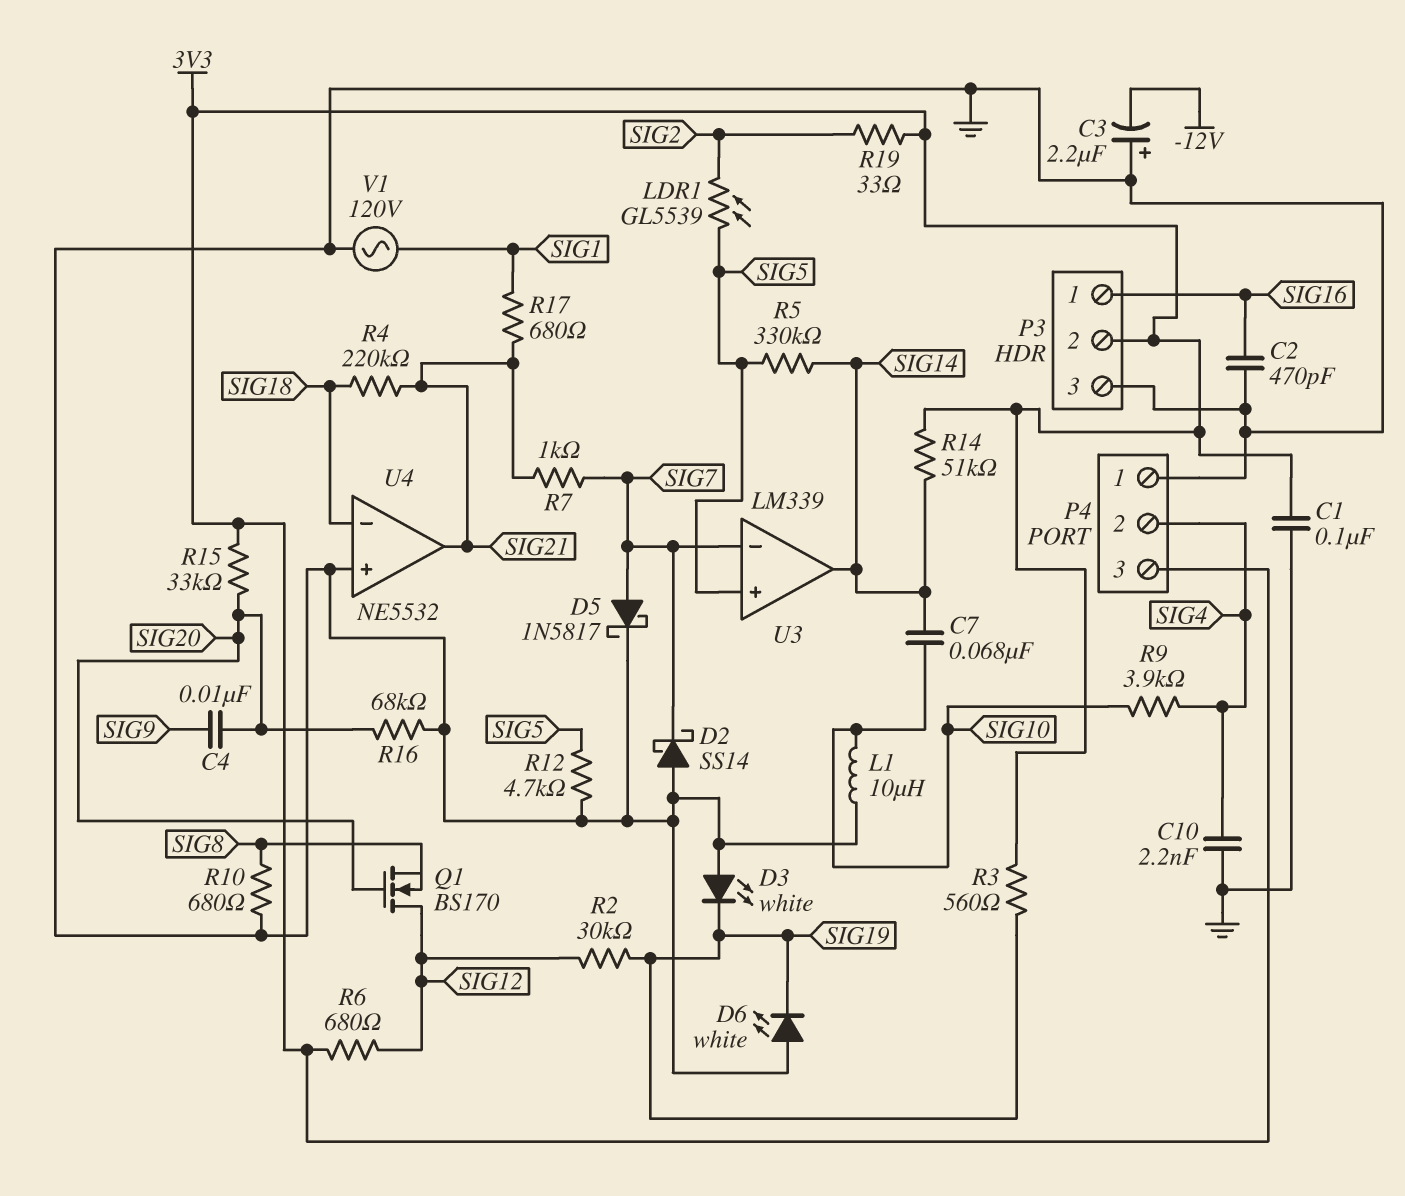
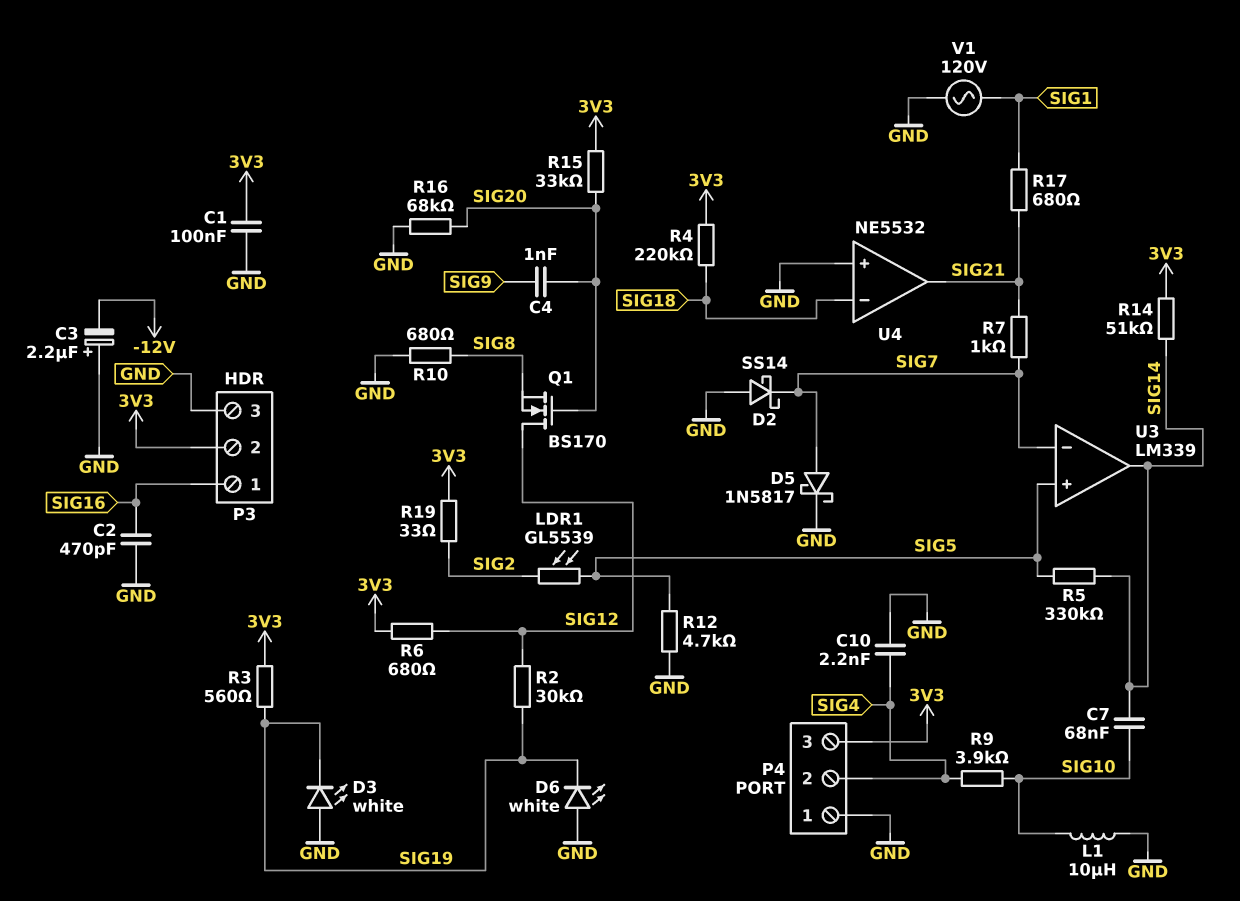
C4: 10nF (SIG9, SIG20) -> 1nF (SIG9, SIG20)
R4: 220k (SIG18, SIG21) -> 220k (3V3, SIG18)

